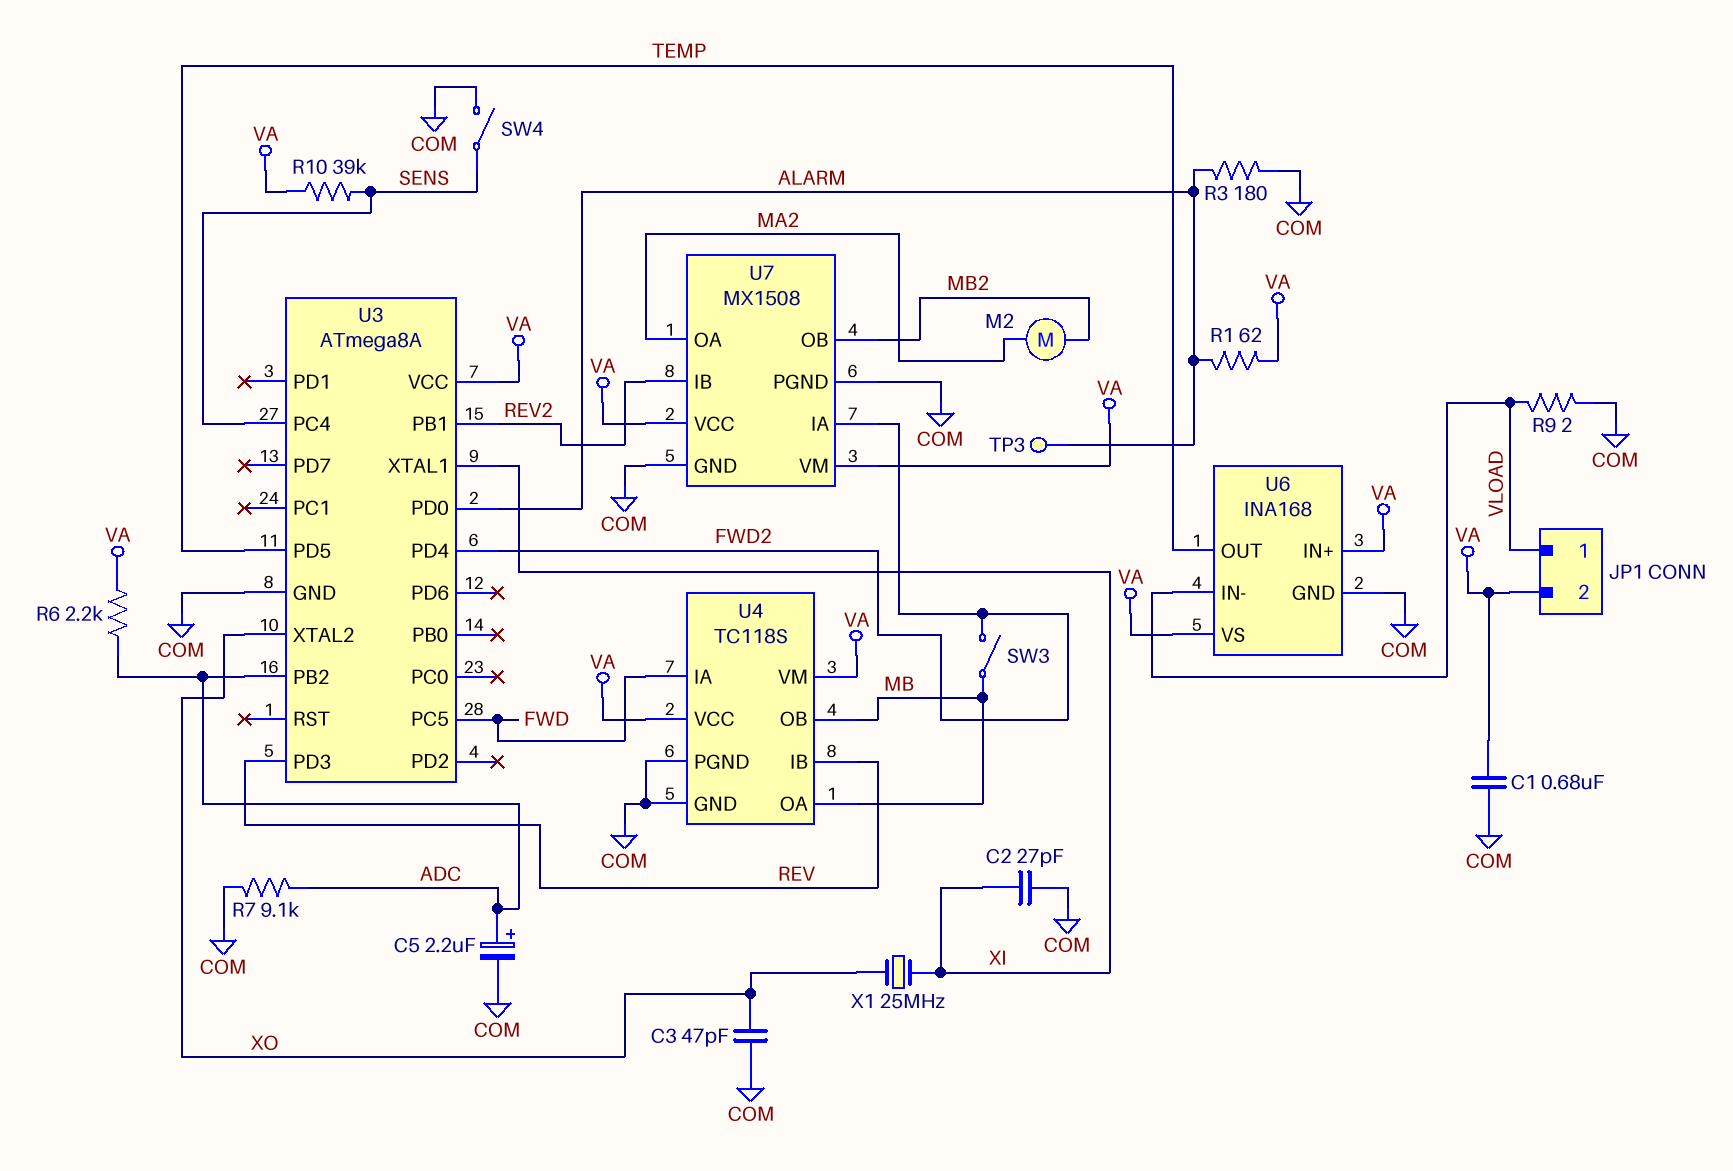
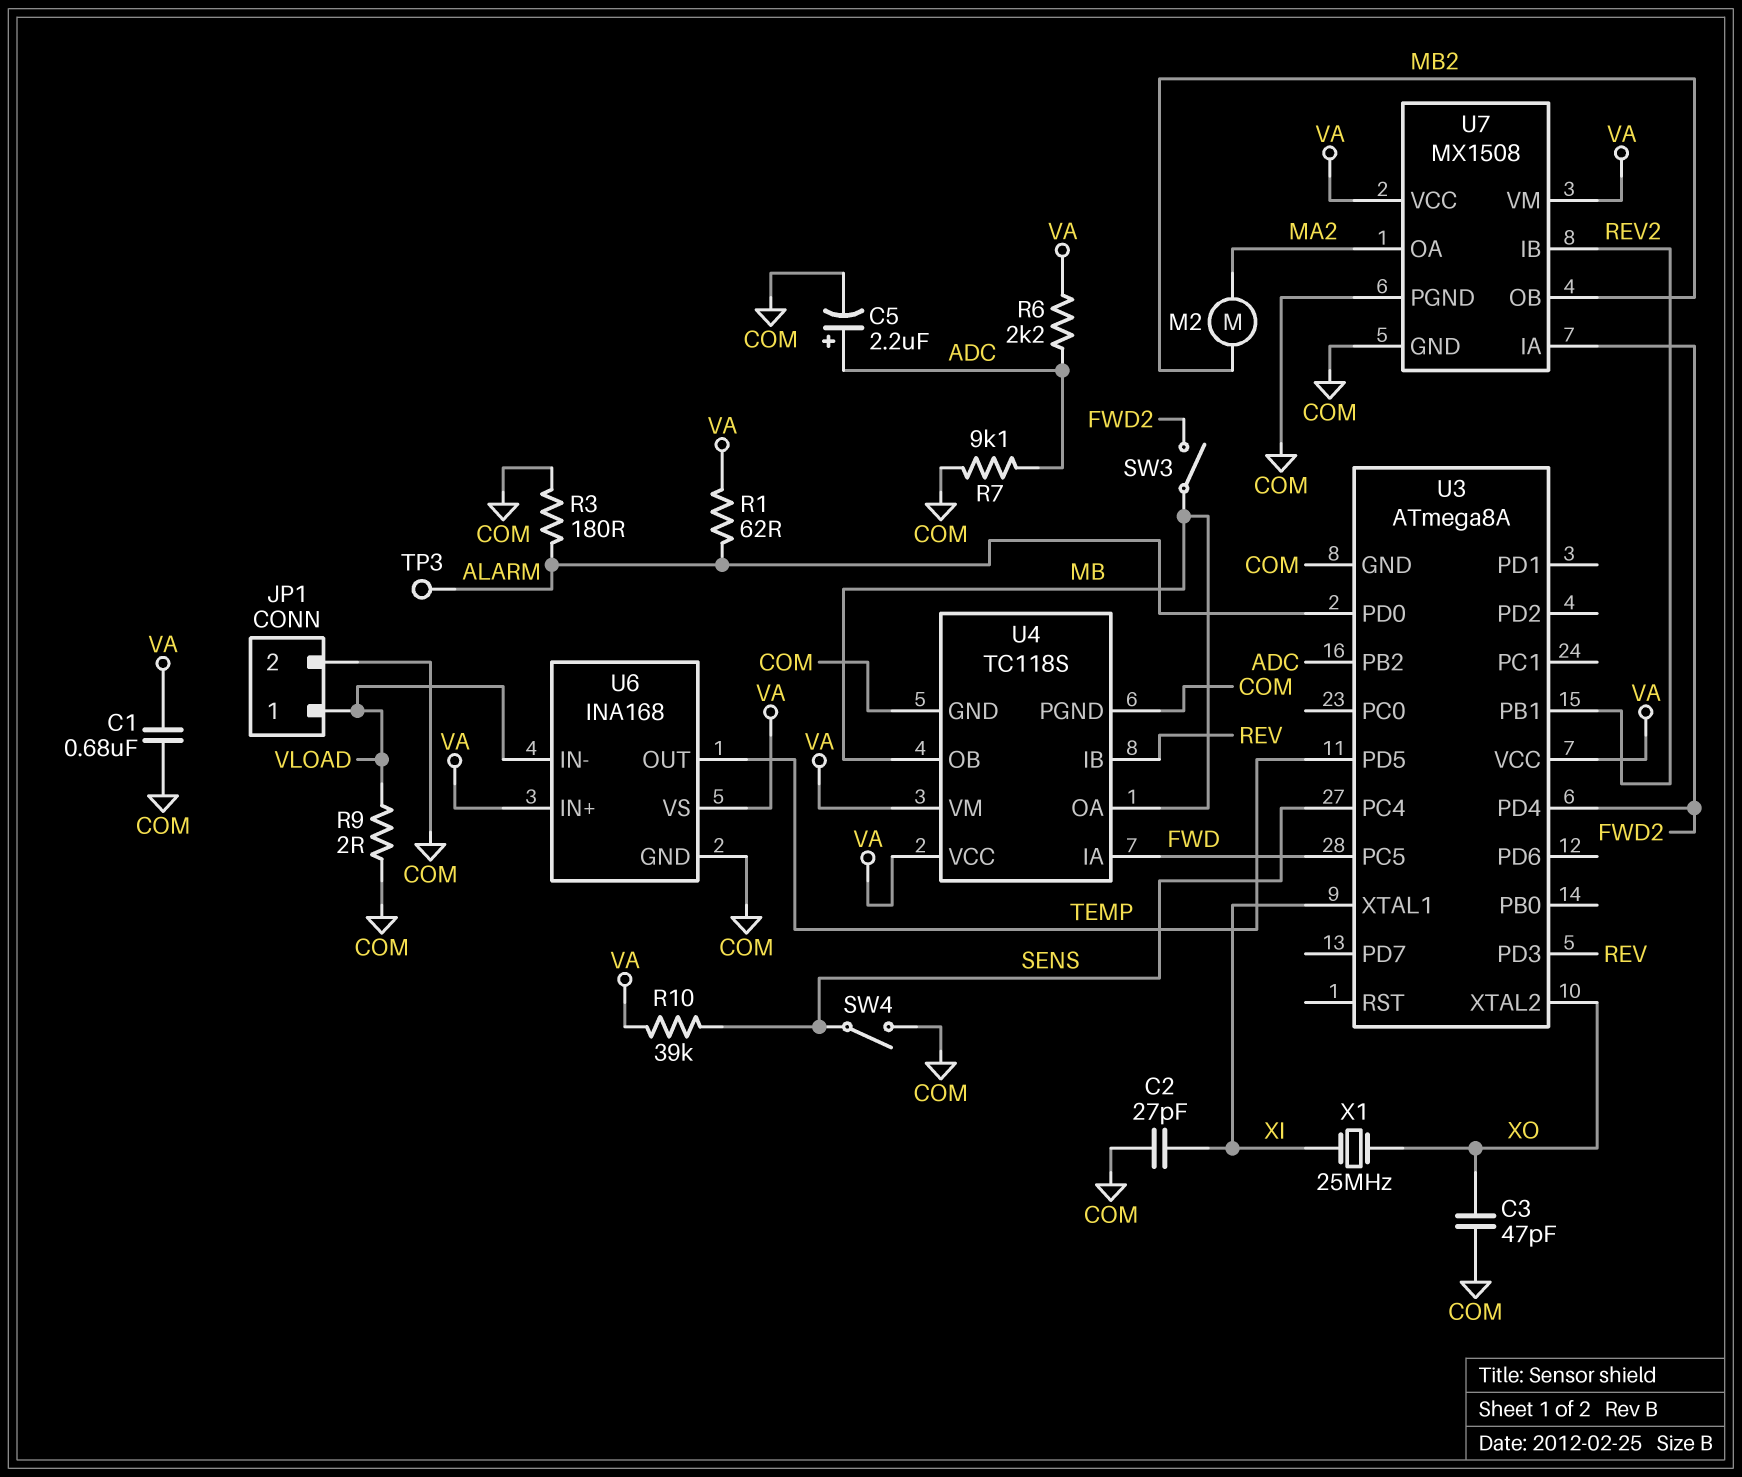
JP1 pin 2: VA -> COM

